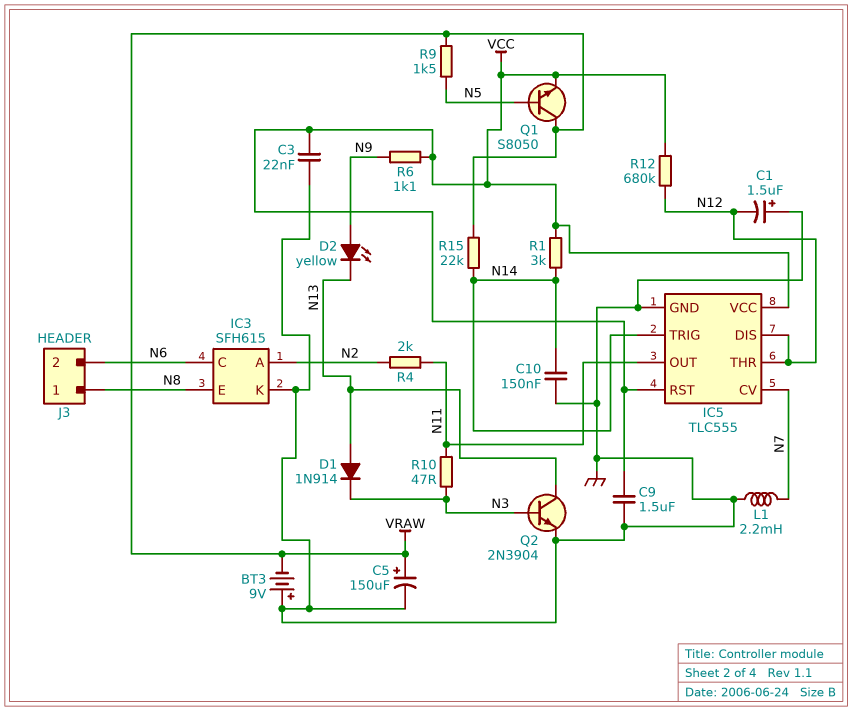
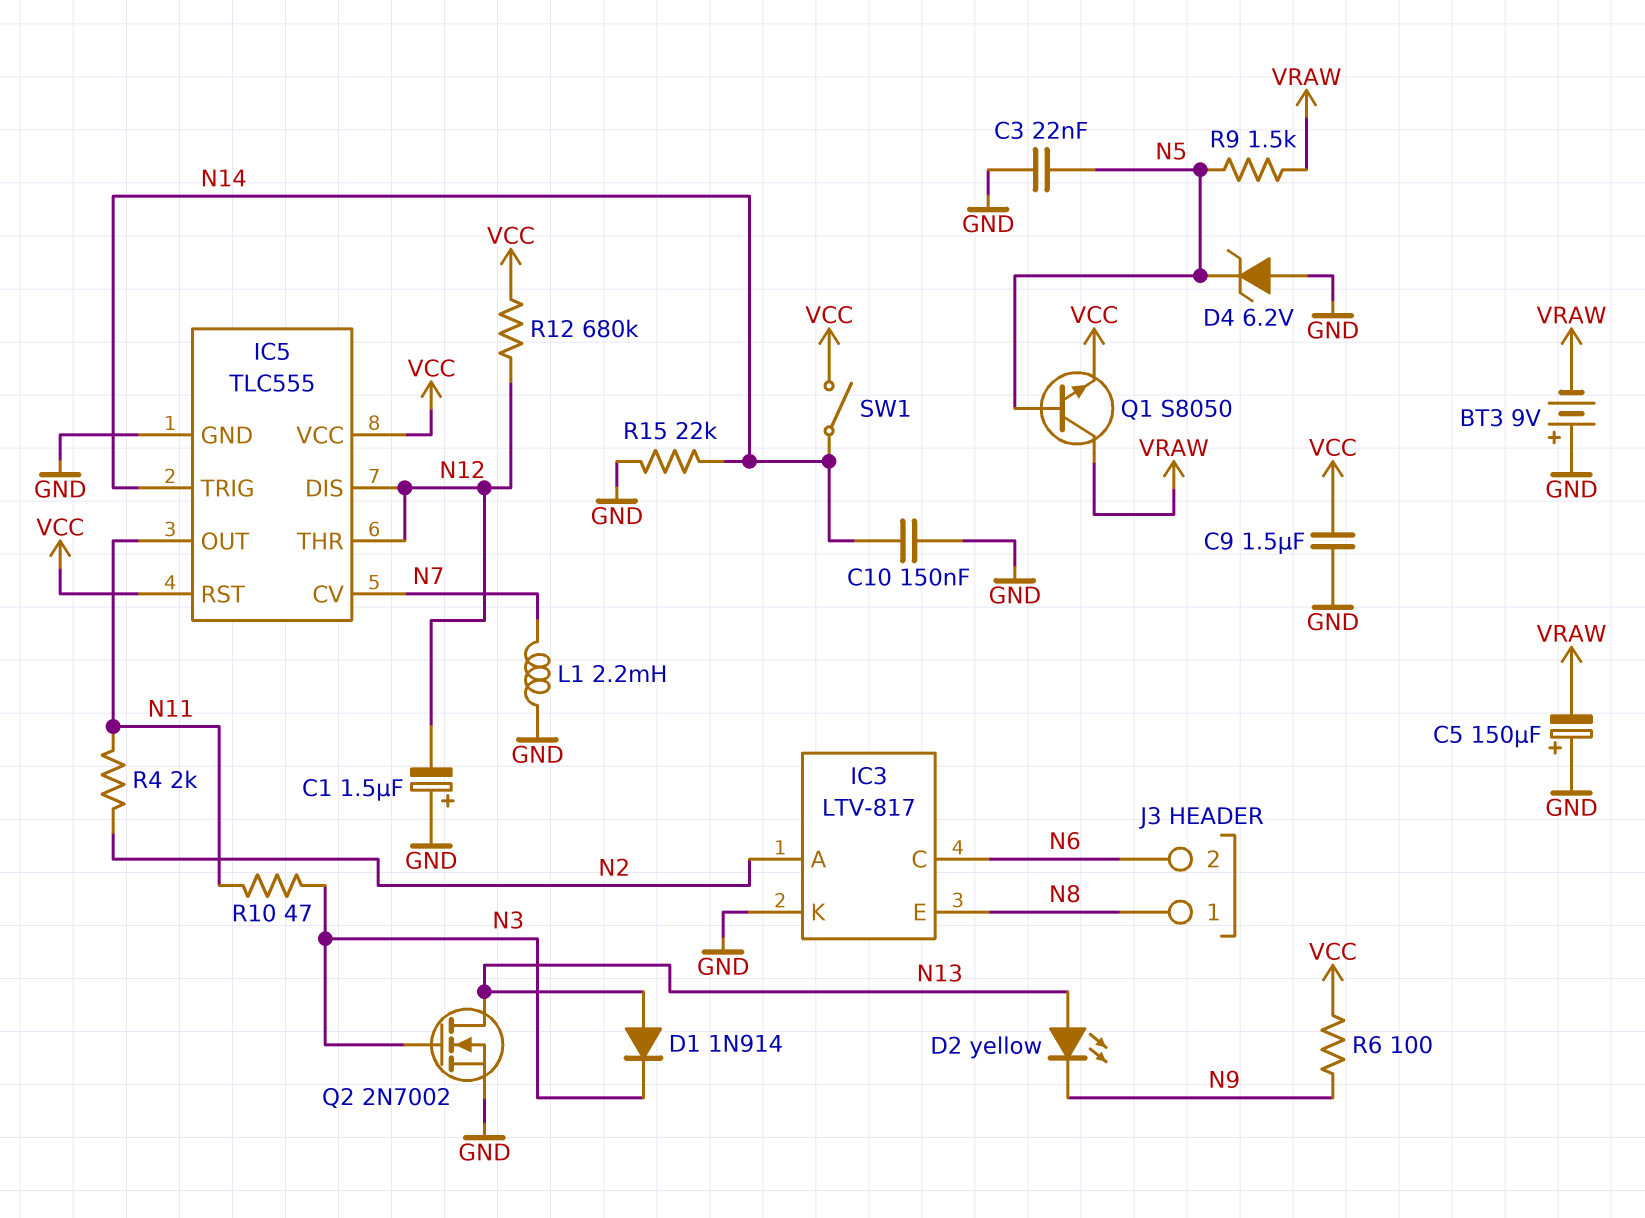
C3: 22nF (GND, VCC) -> 22nF (GND, N5)
C5: 150uF (plus VRAW, minus GND) -> 150uF (plus GND, minus VRAW)
D2: LED yellow (A N9, K N13) -> LED yellow (A N13, K N9)
D4: none -> zener 6.2V (A GND, K N5)
IC3: SFH615 -> LTV-817
Q2: NPN 2N3904 (B N3, C N13, E GND) -> NMOS 2N7002 (G N3, D N13, S GND)
R1: 3k (N14, VCC) -> none
R6: 1.1k (N9, VCC) -> 100 (N9, VCC)
R15: 22k (N14, VRAW) -> 22k (GND, N14)
SW1: none -> switch (N14, VCC)

